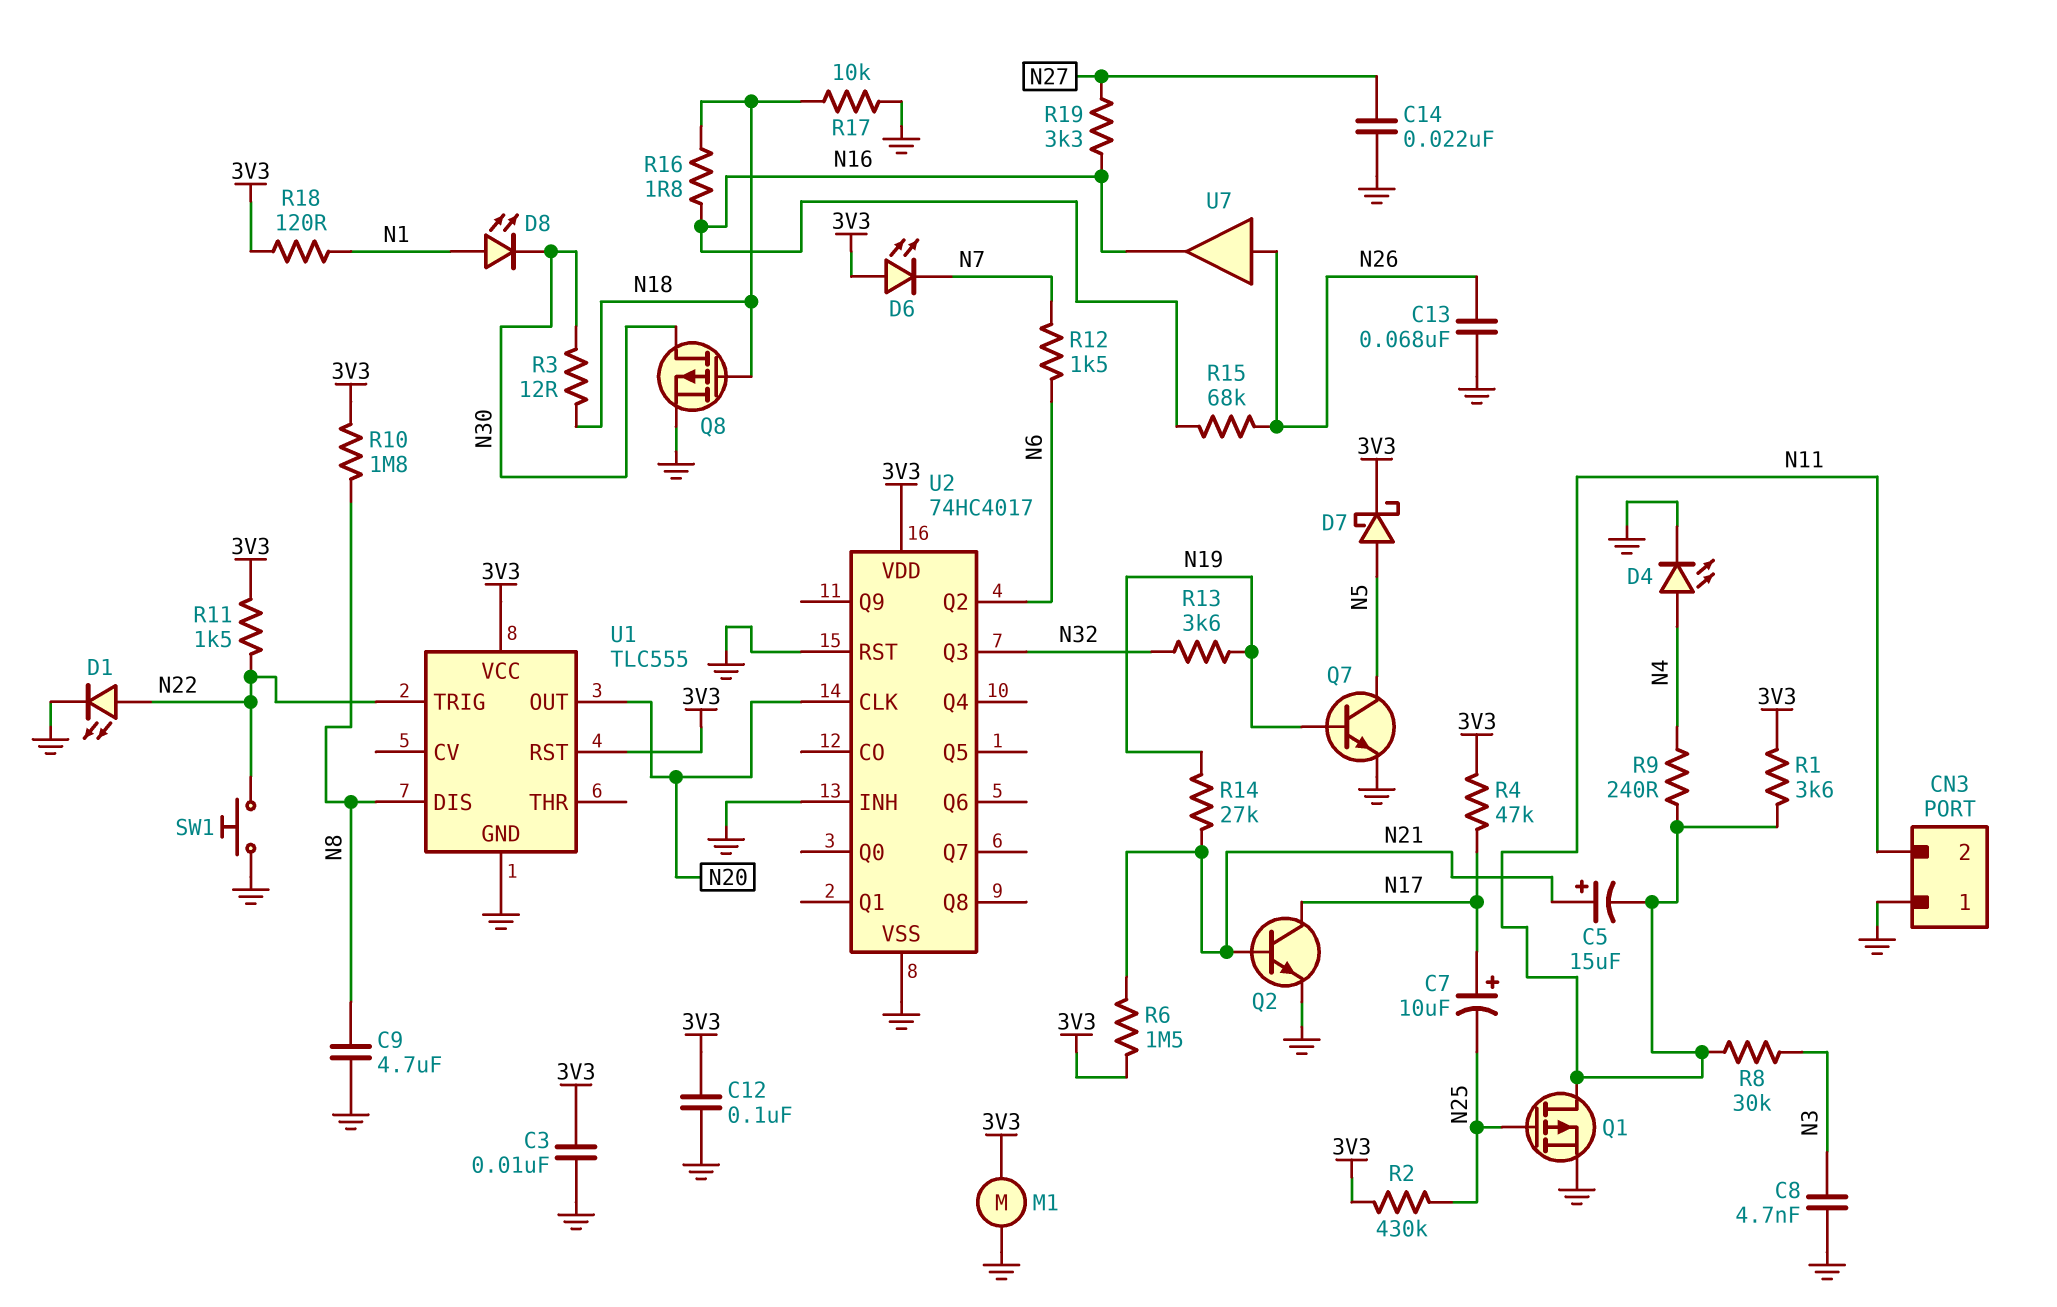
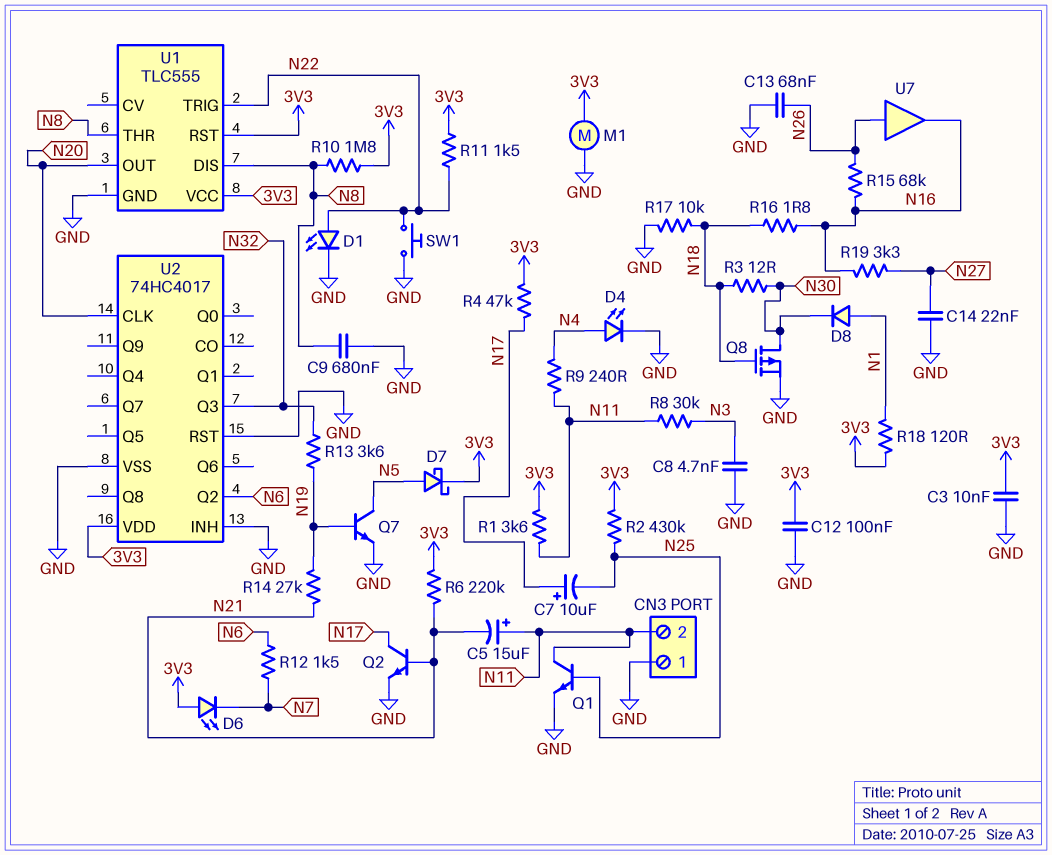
C5: 15uF (plus N21, minus N11) -> 15uF (plus N11, minus N21)
C9: 4.7uF (GND, N8) -> 680nF (GND, N8)
D8: LED (A N1, K N30) -> diode (A N1, K N30)
Q1: PMOS (G N25, D N11, S GND) -> NPN (B N25, C N11, E GND)
R6: 1.5M (3V3, N21) -> 220k (3V3, N21)
U1 pin THR: none -> N8

